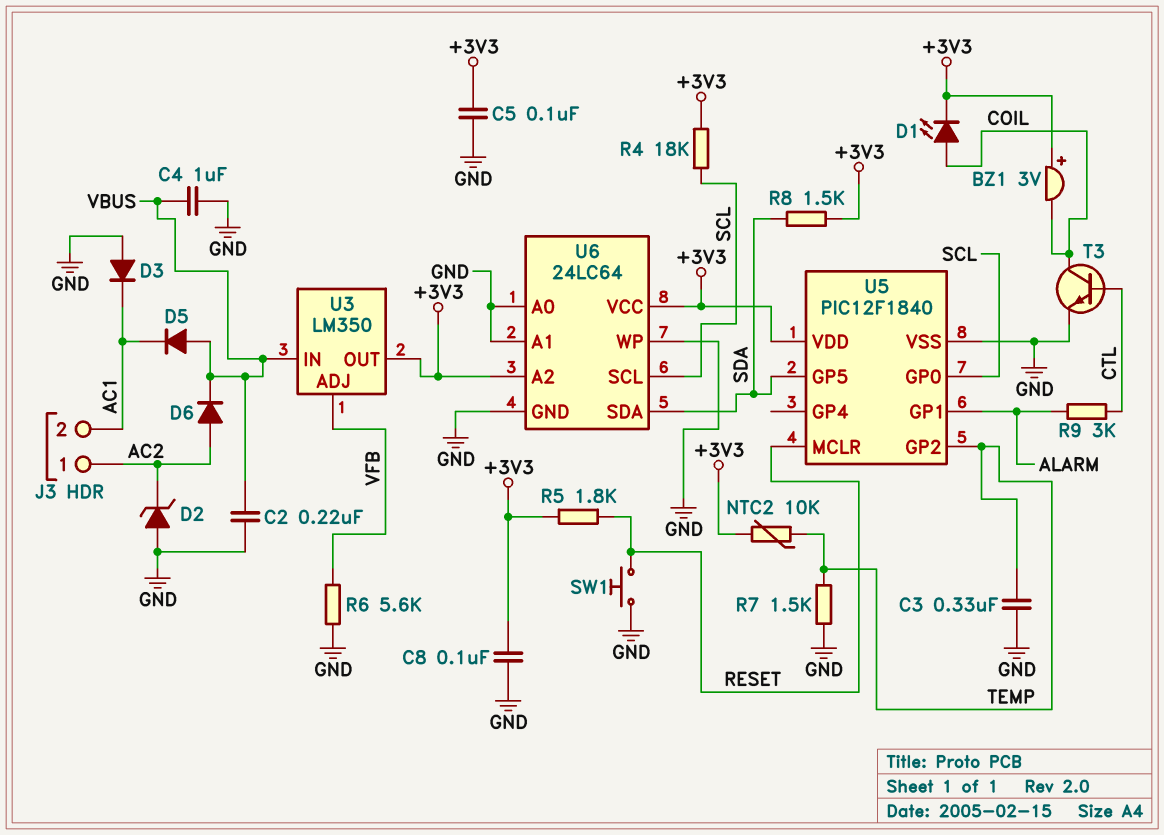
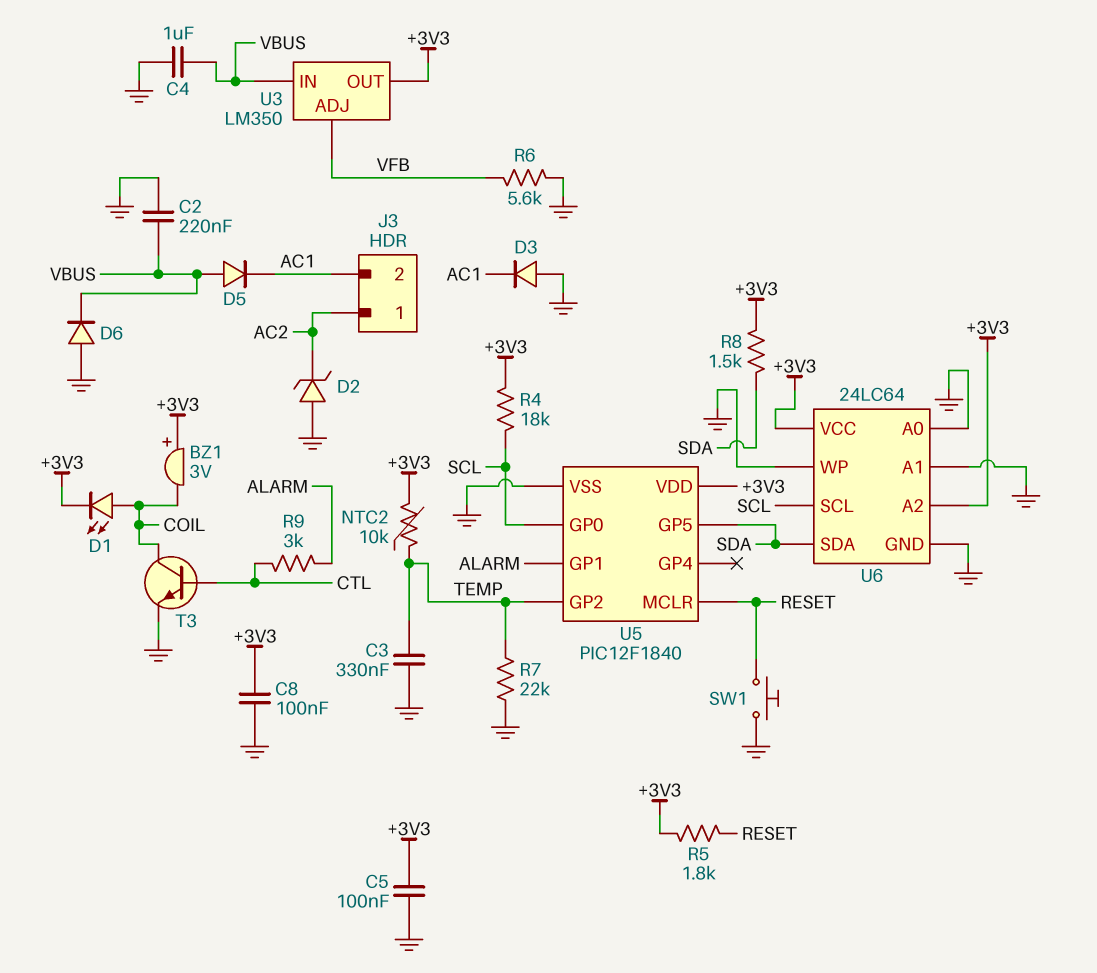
D6: diode (A AC2, K VBUS) -> diode (A GND, K VBUS)
R7: 1.5k (GND, TEMP) -> 22k (GND, TEMP)

